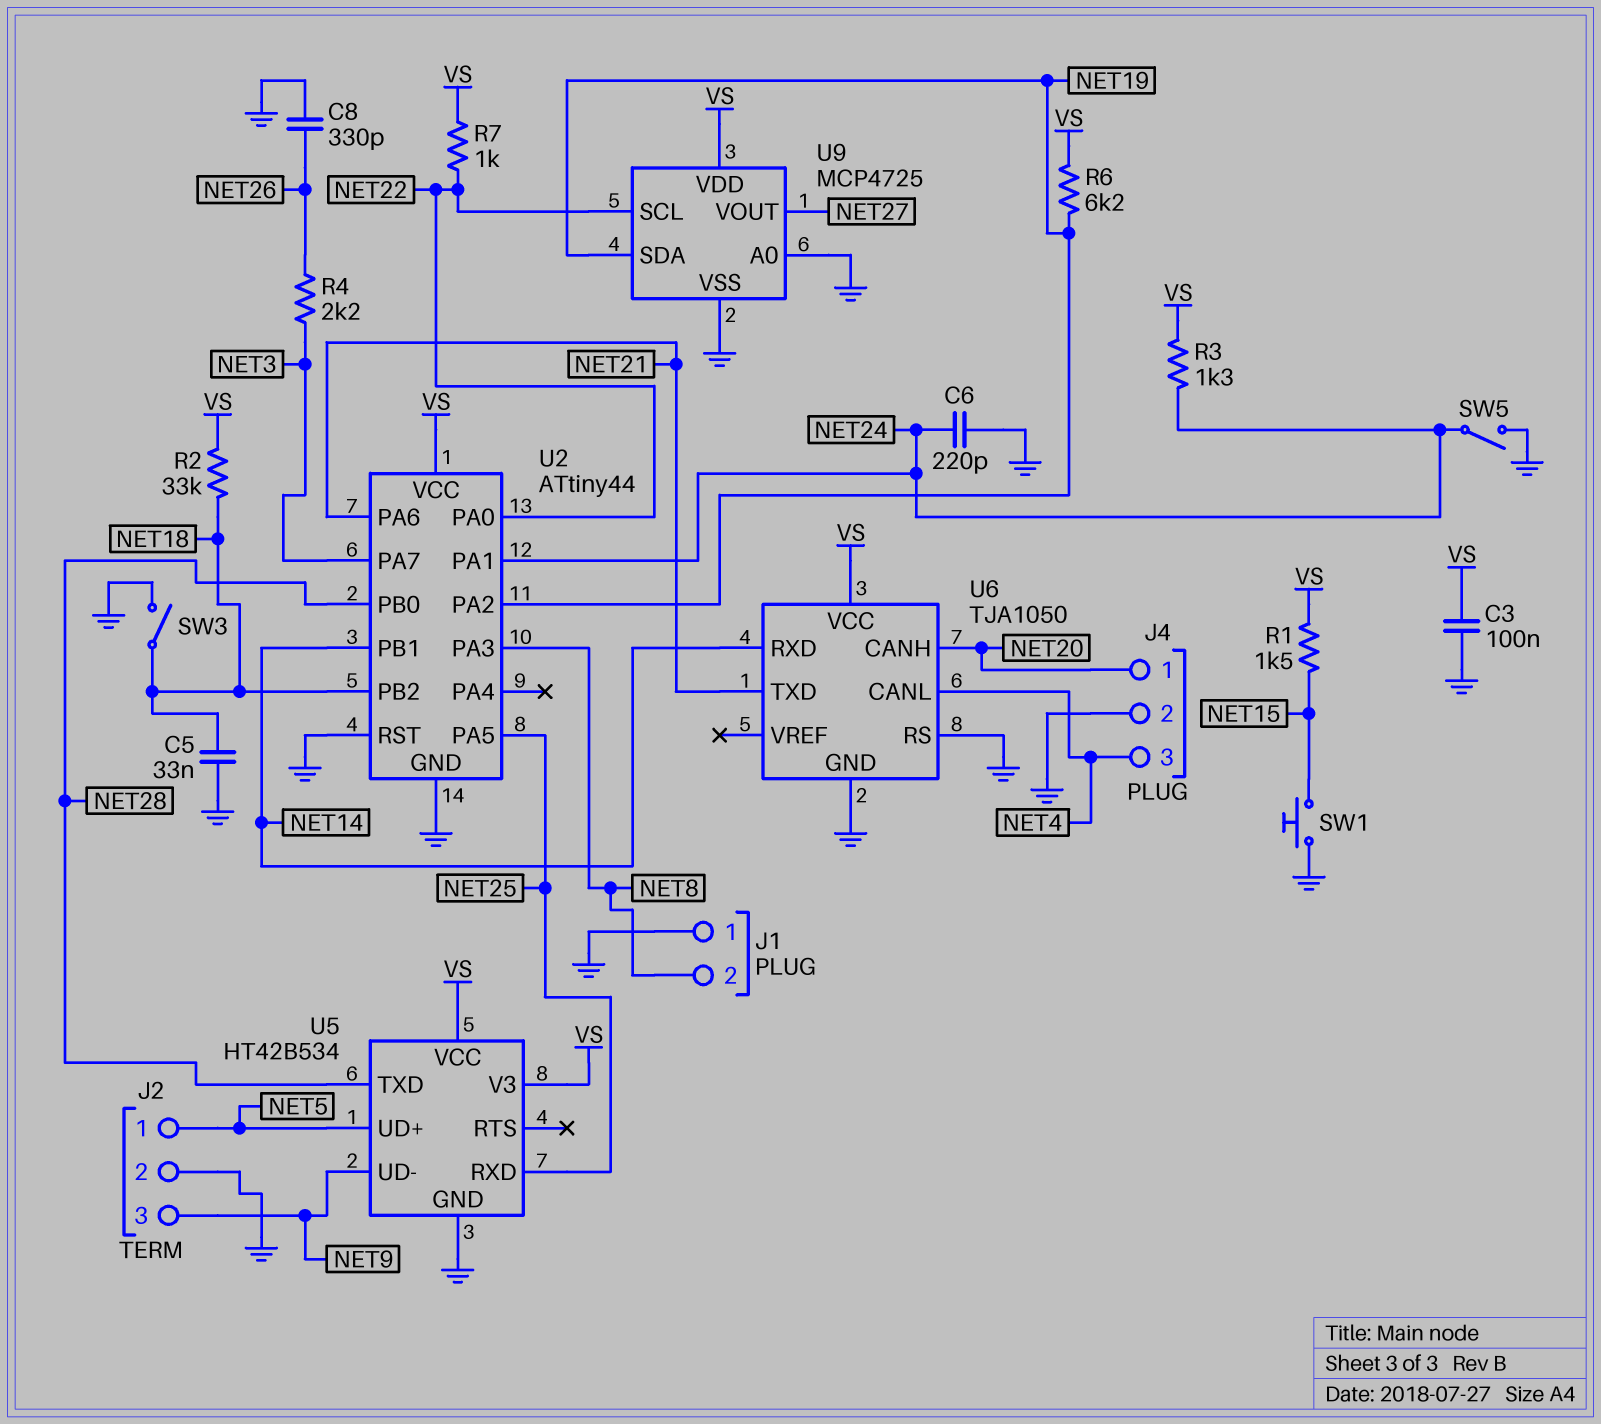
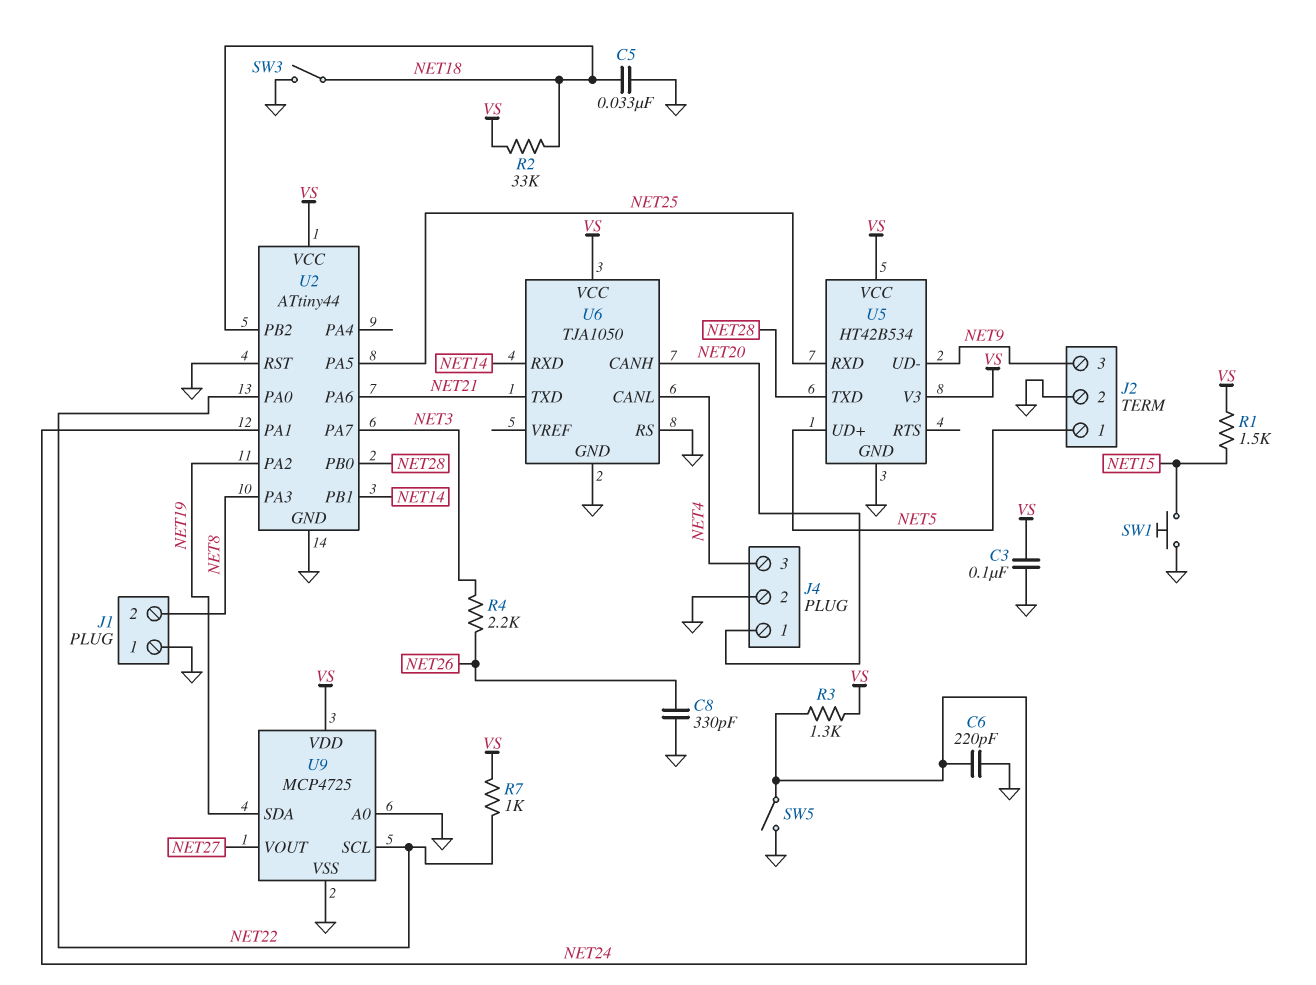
R6: 6.2k (NET19, VS) -> none

